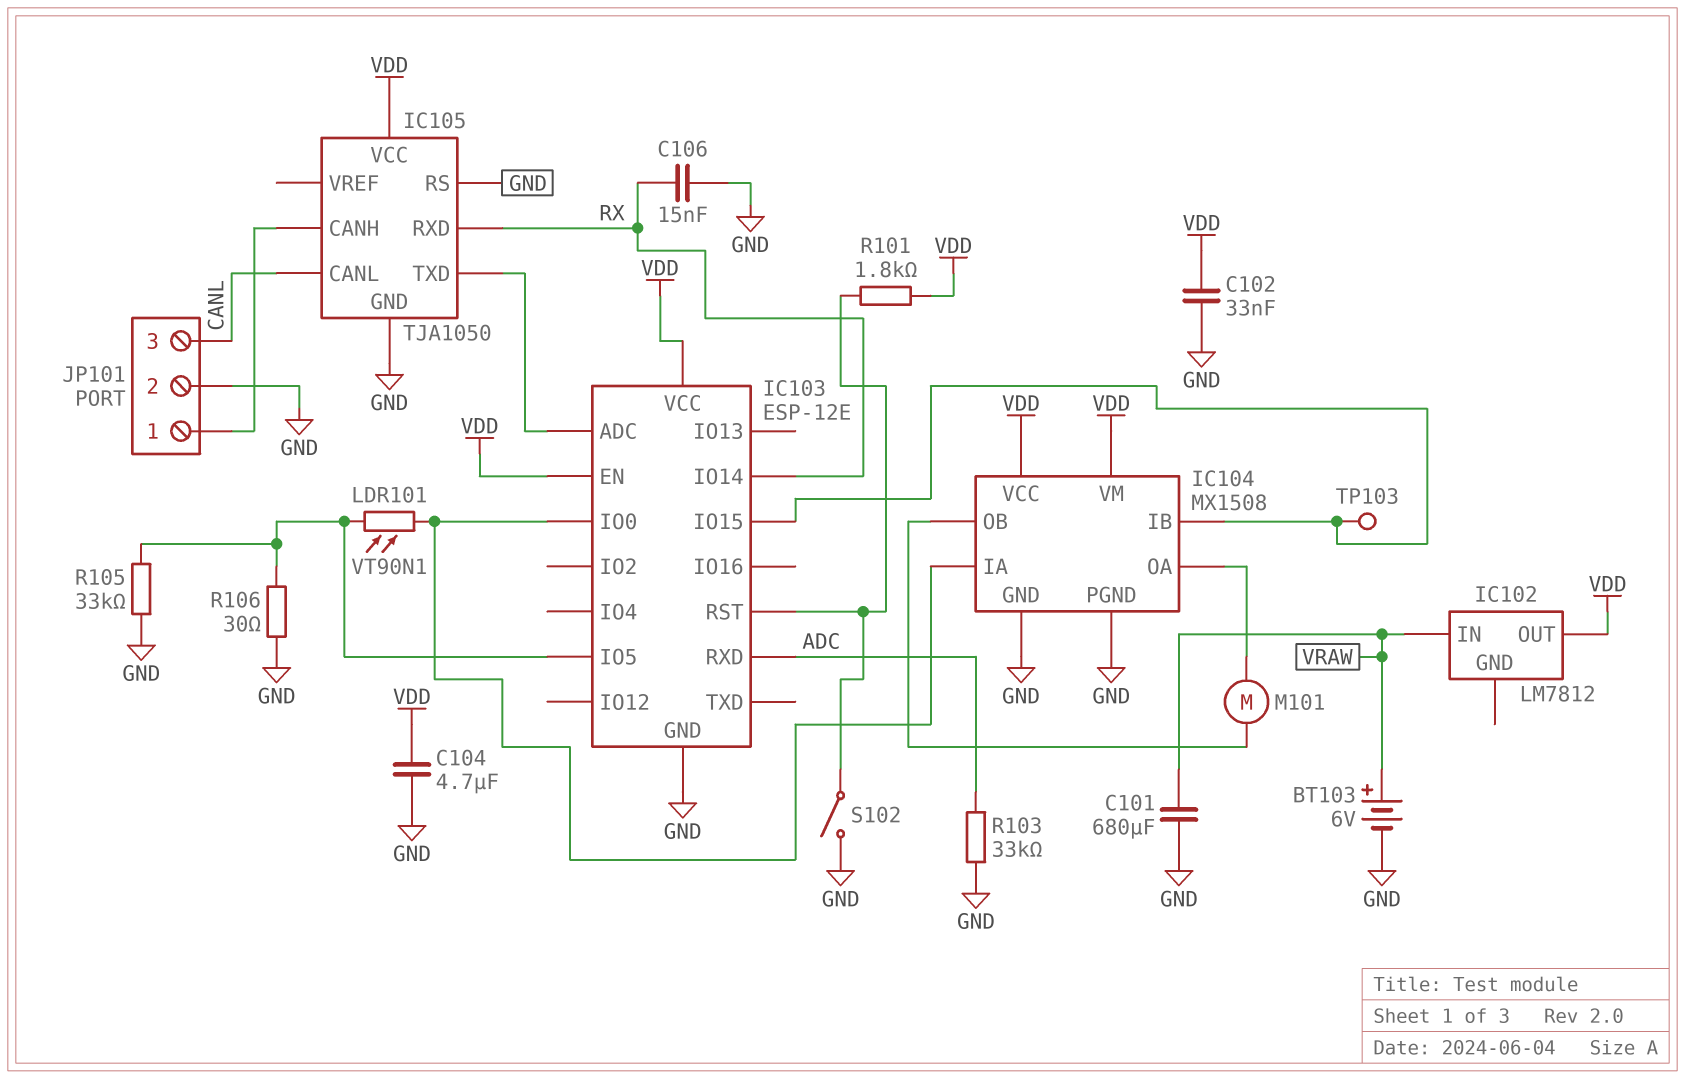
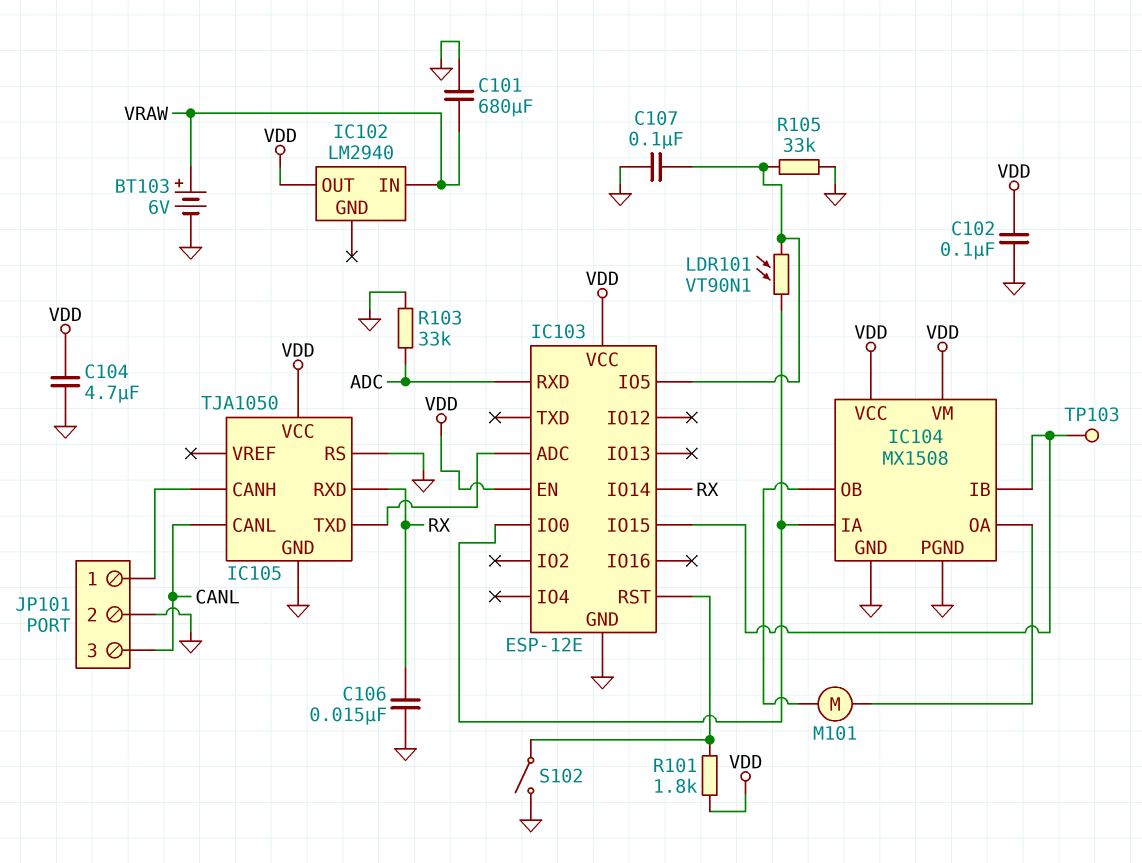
C102: 33nF (GND, VDD) -> 100nF (GND, VDD)
C107: none -> 100nF (GND, IC103/IO5)
IC102: LM7812 -> LM2940
R106: 30 (GND, IC103/IO5) -> none

